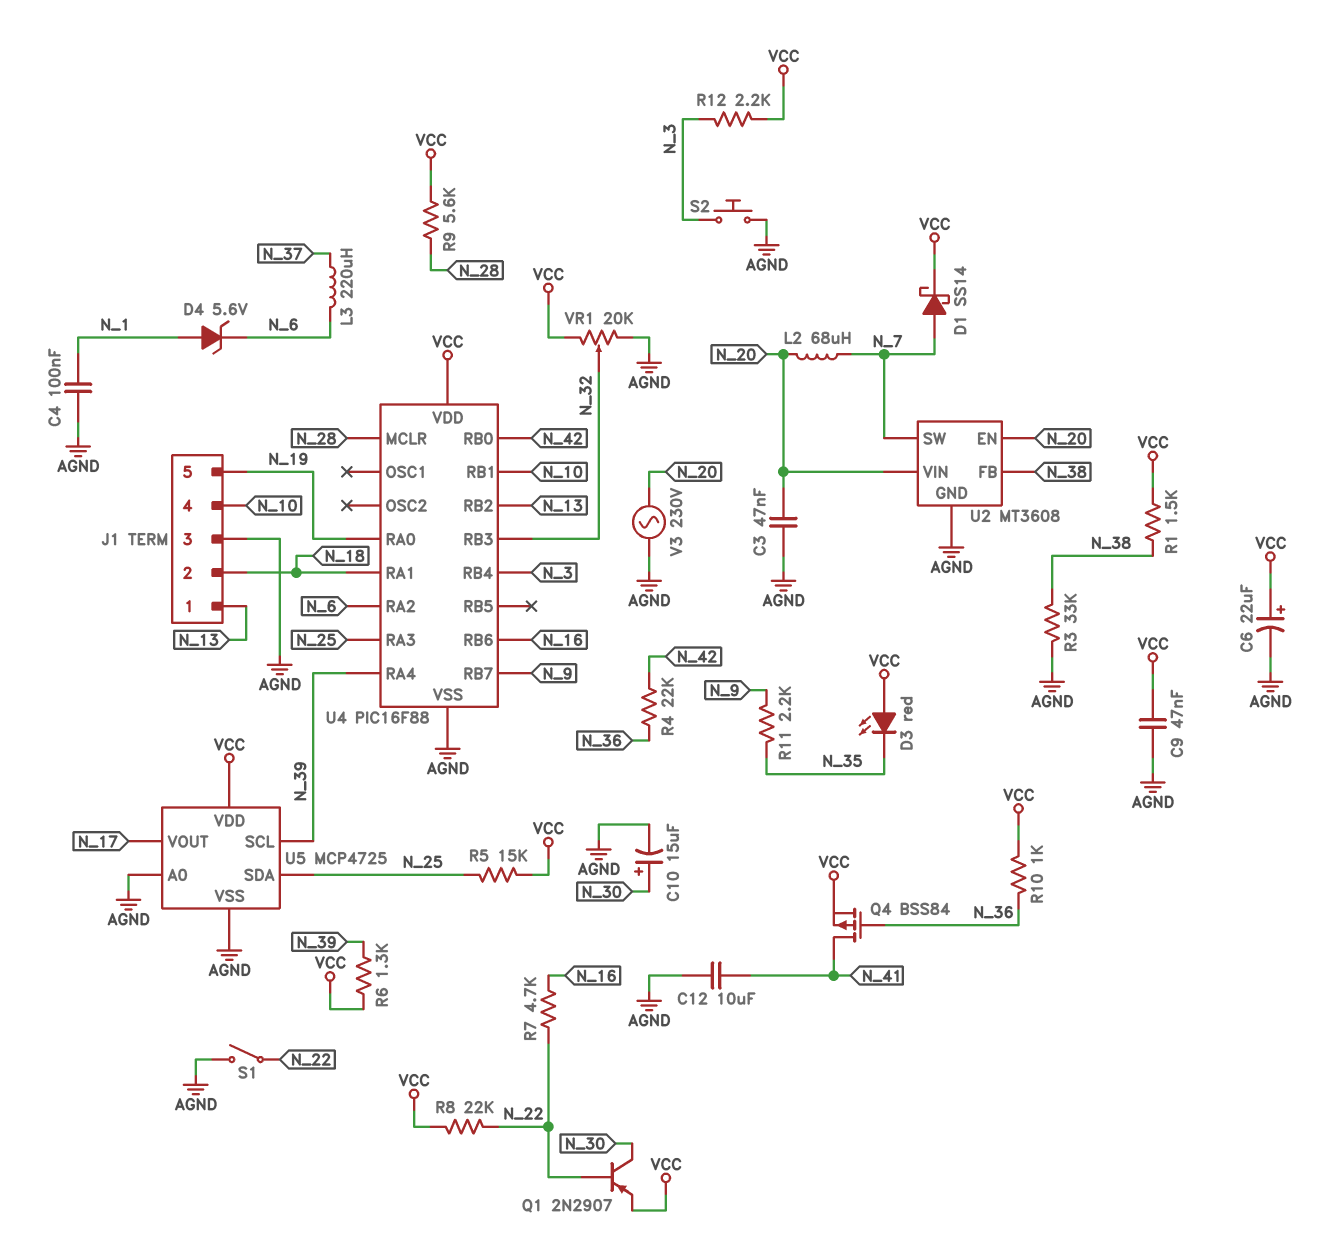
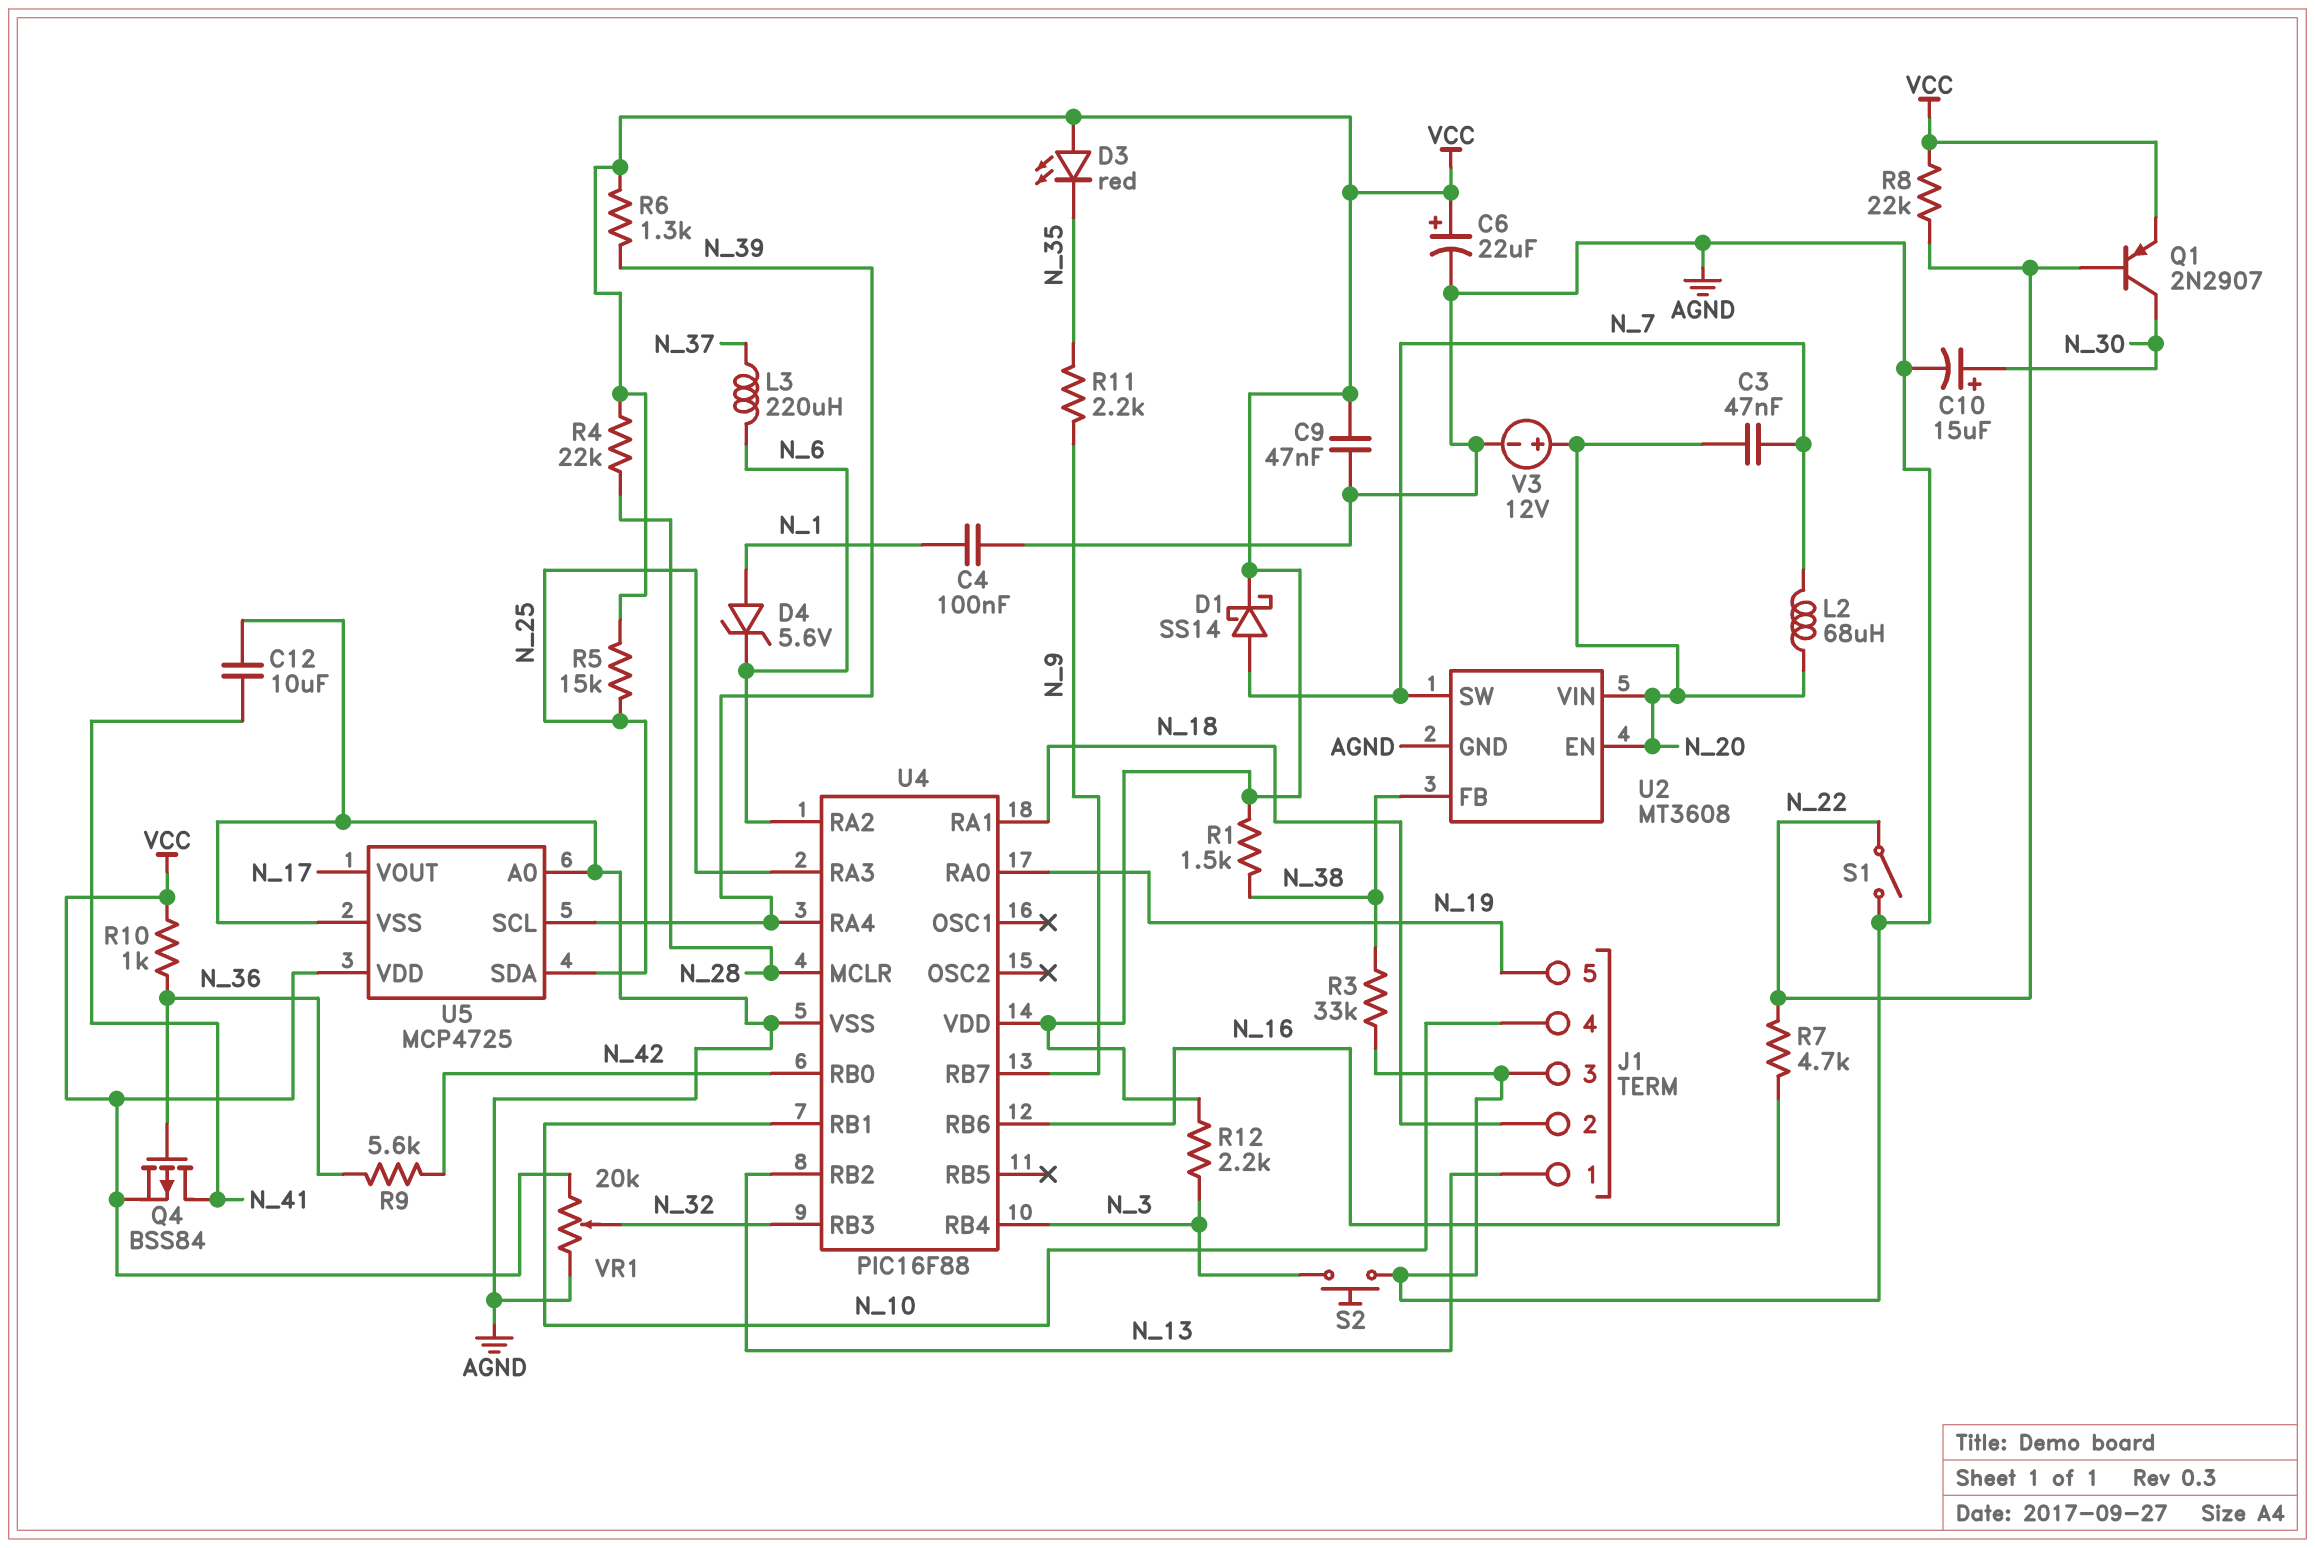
C3: 47nF (AGND, N_20) -> 47nF (N_7, N_20)
R4: 22k (N_36, N_42) -> 22k (N_28, VCC)
R9: 5.6k (N_28, VCC) -> 5.6k (N_36, N_42)
V3: AC 230V (AGND, N_20) -> 12V (plus N_20, minus AGND)

